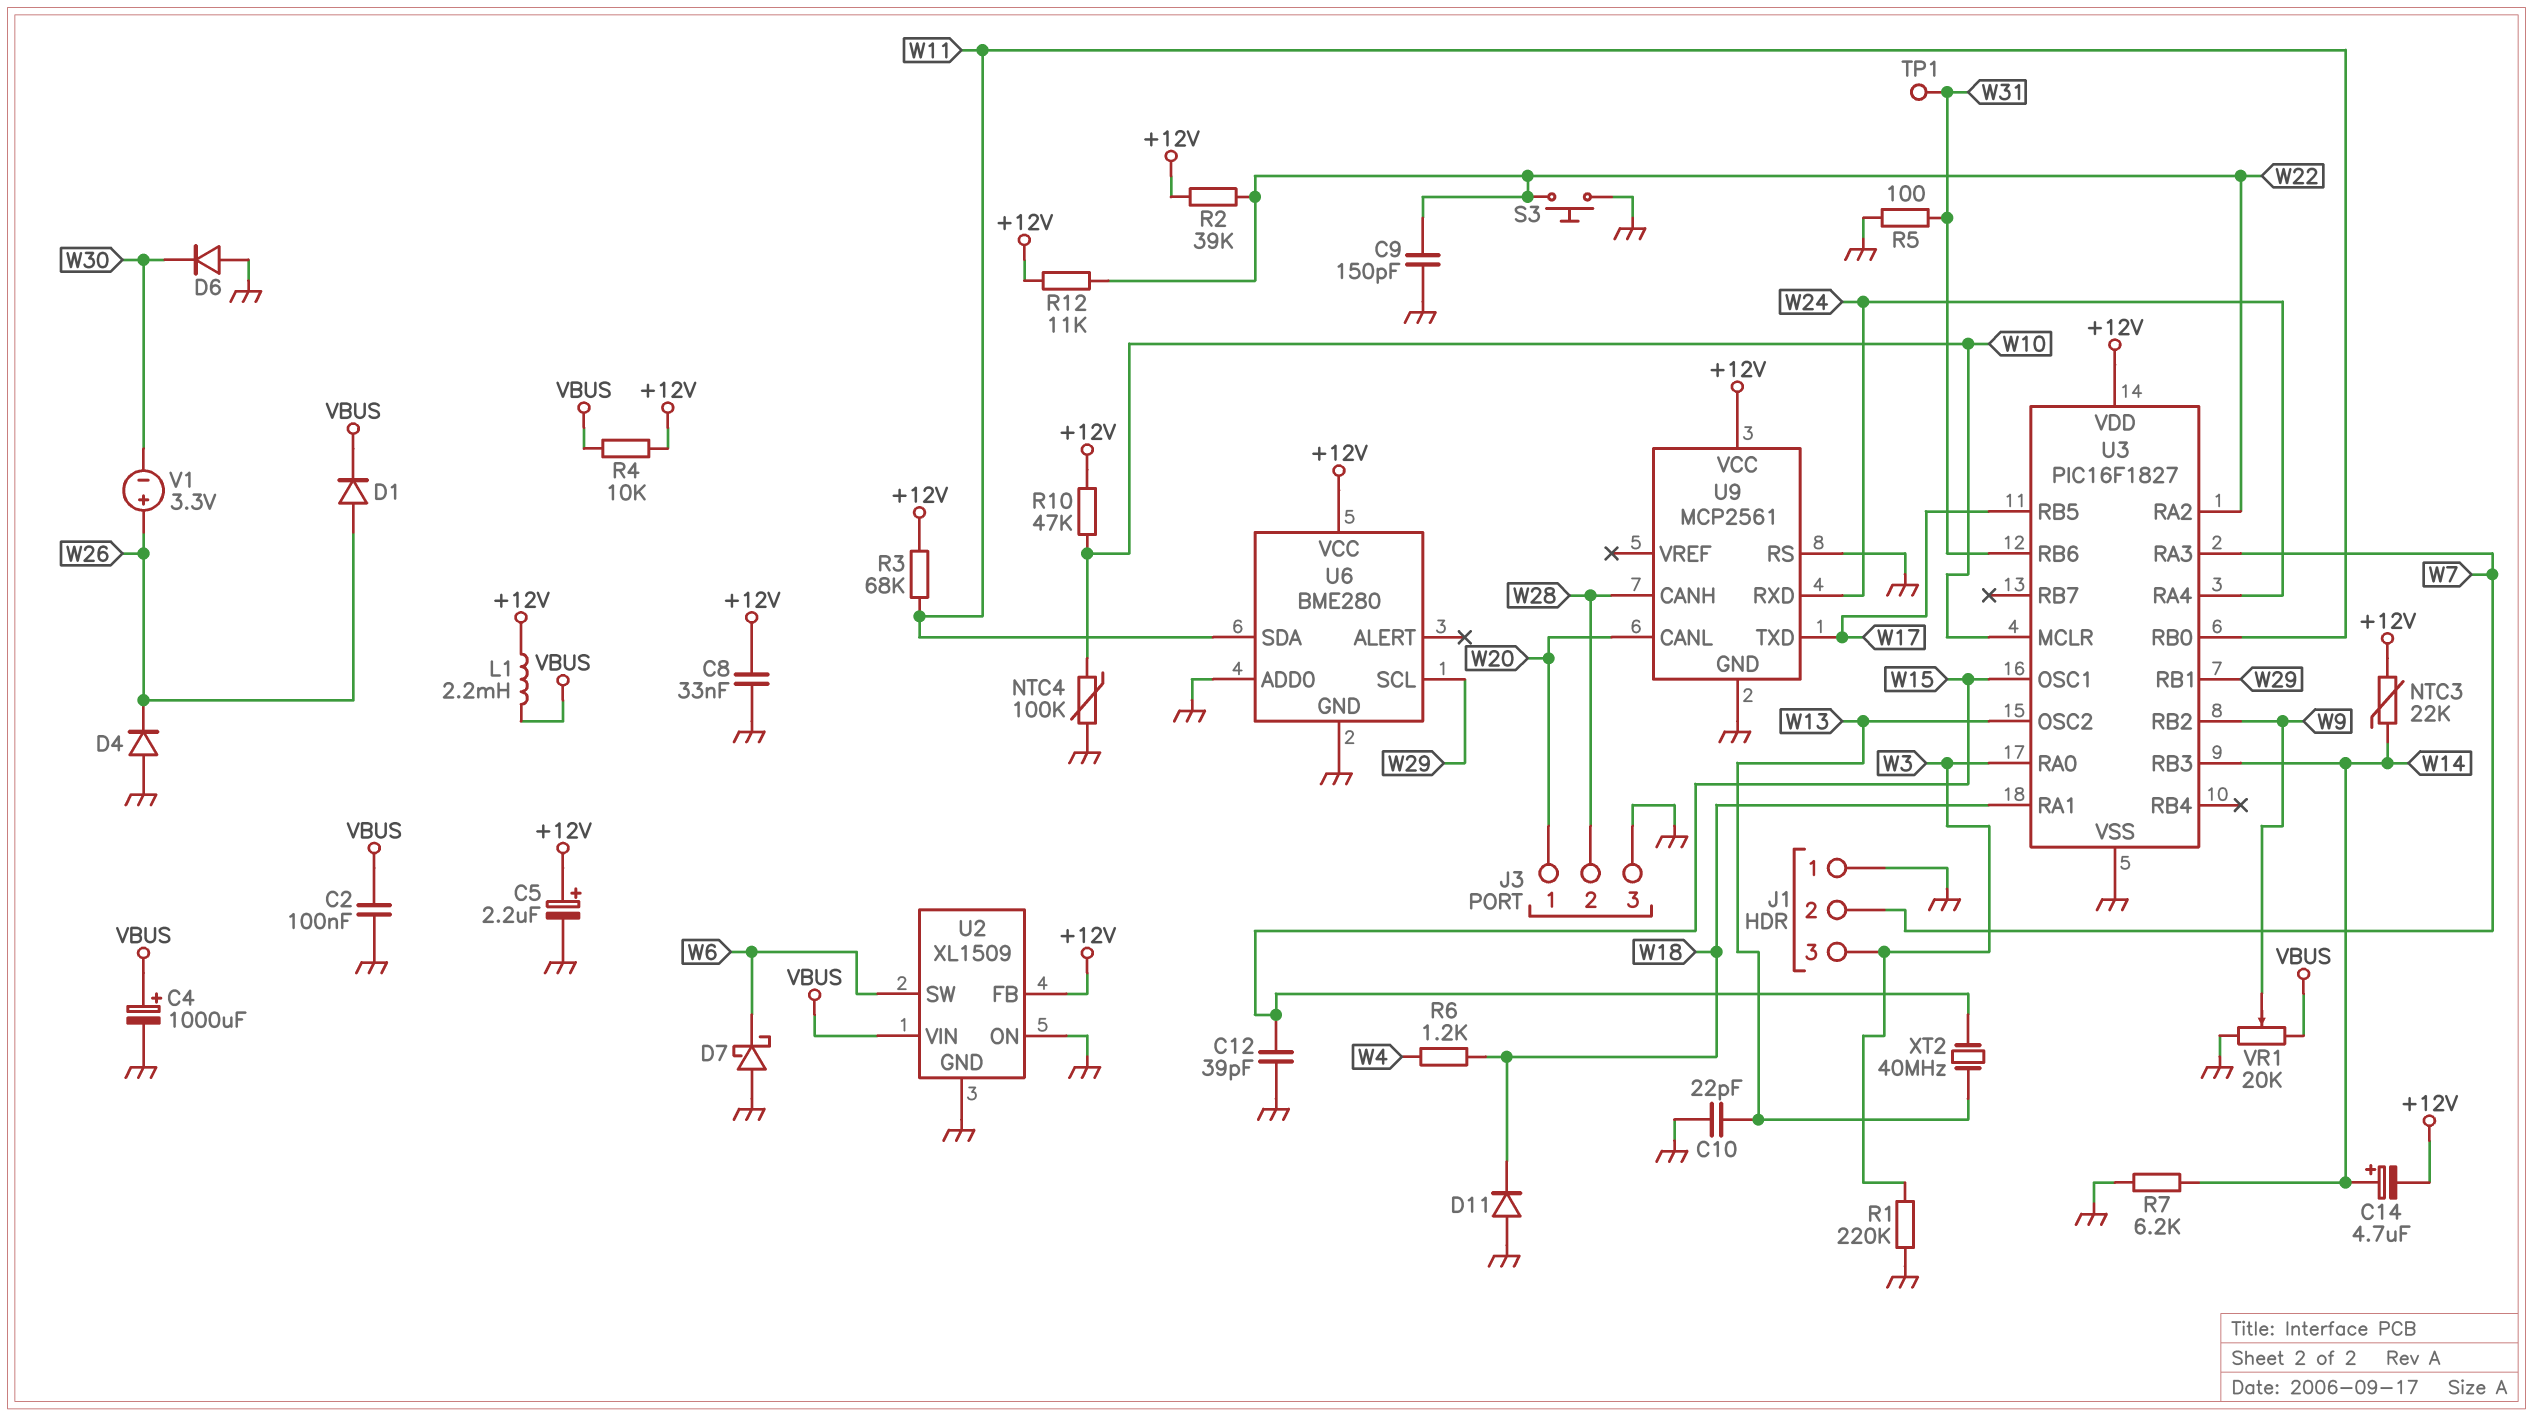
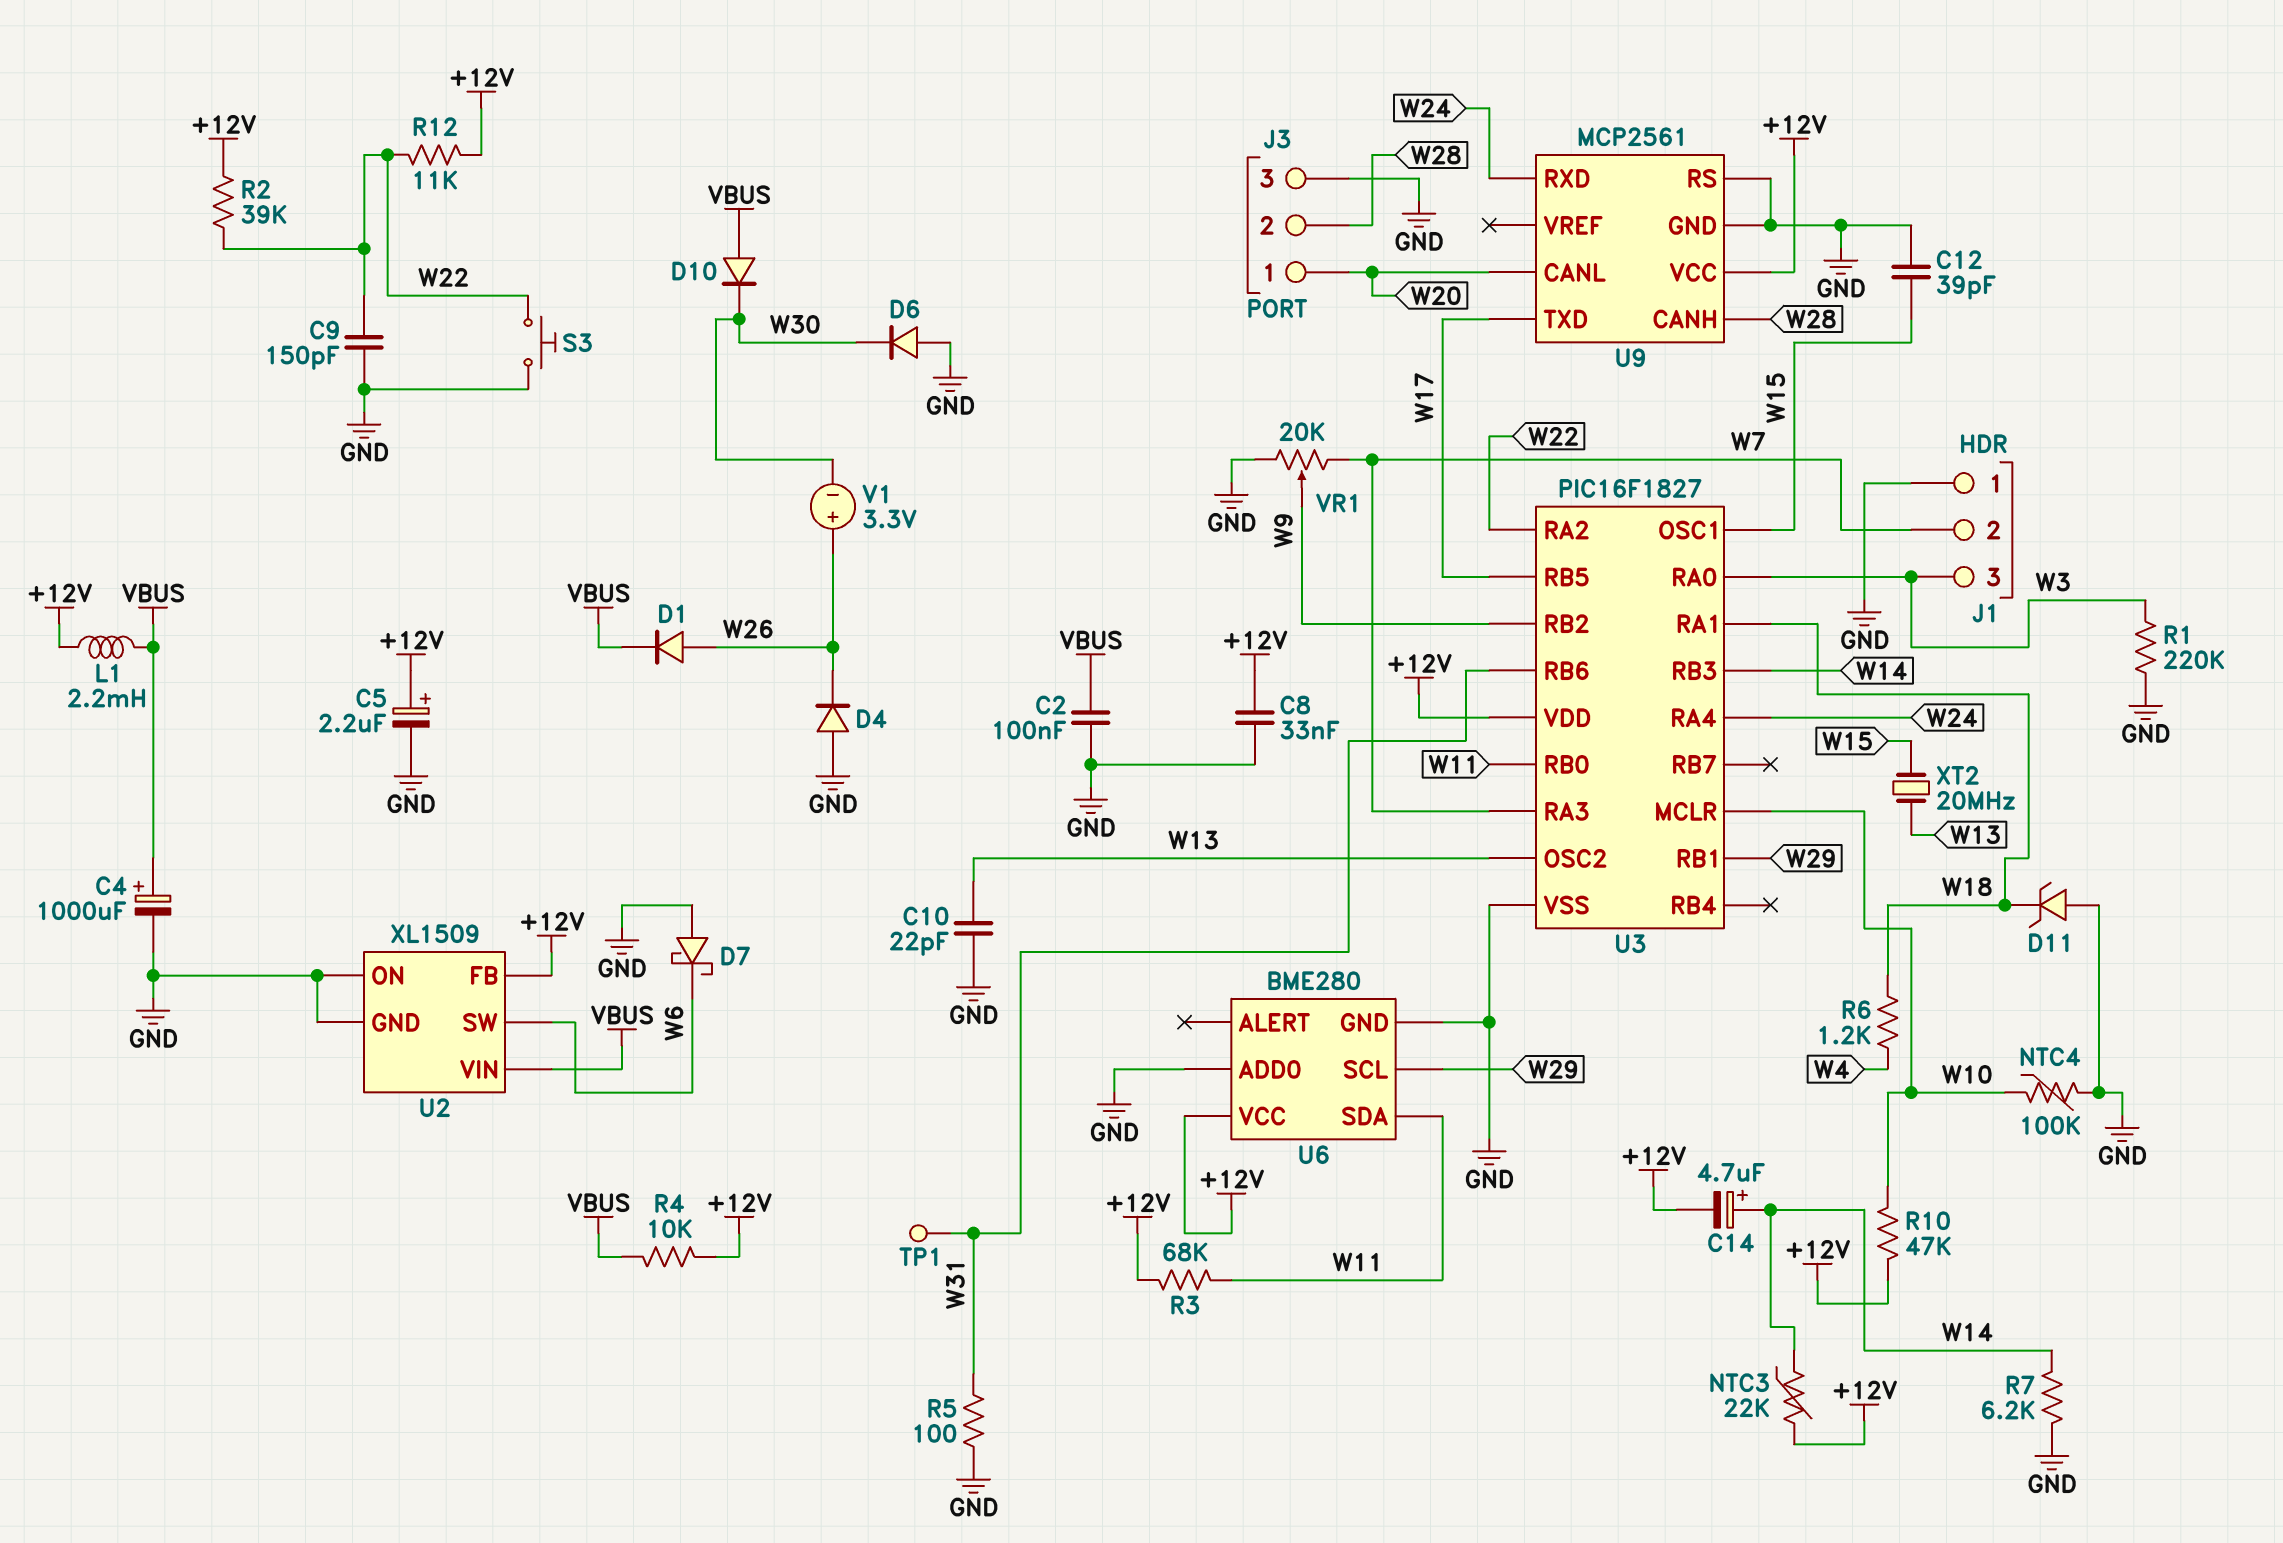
D10: none -> diode (A VBUS, K W30)
D11: diode (A GND, K W18) -> zener (A GND, K W18)
VR1: 20k (GND, VBUS, wiper W9) -> 20k (GND, W7, wiper W9)
XT2: 40MHz (W13, W15) -> 20MHz (W13, W15)

